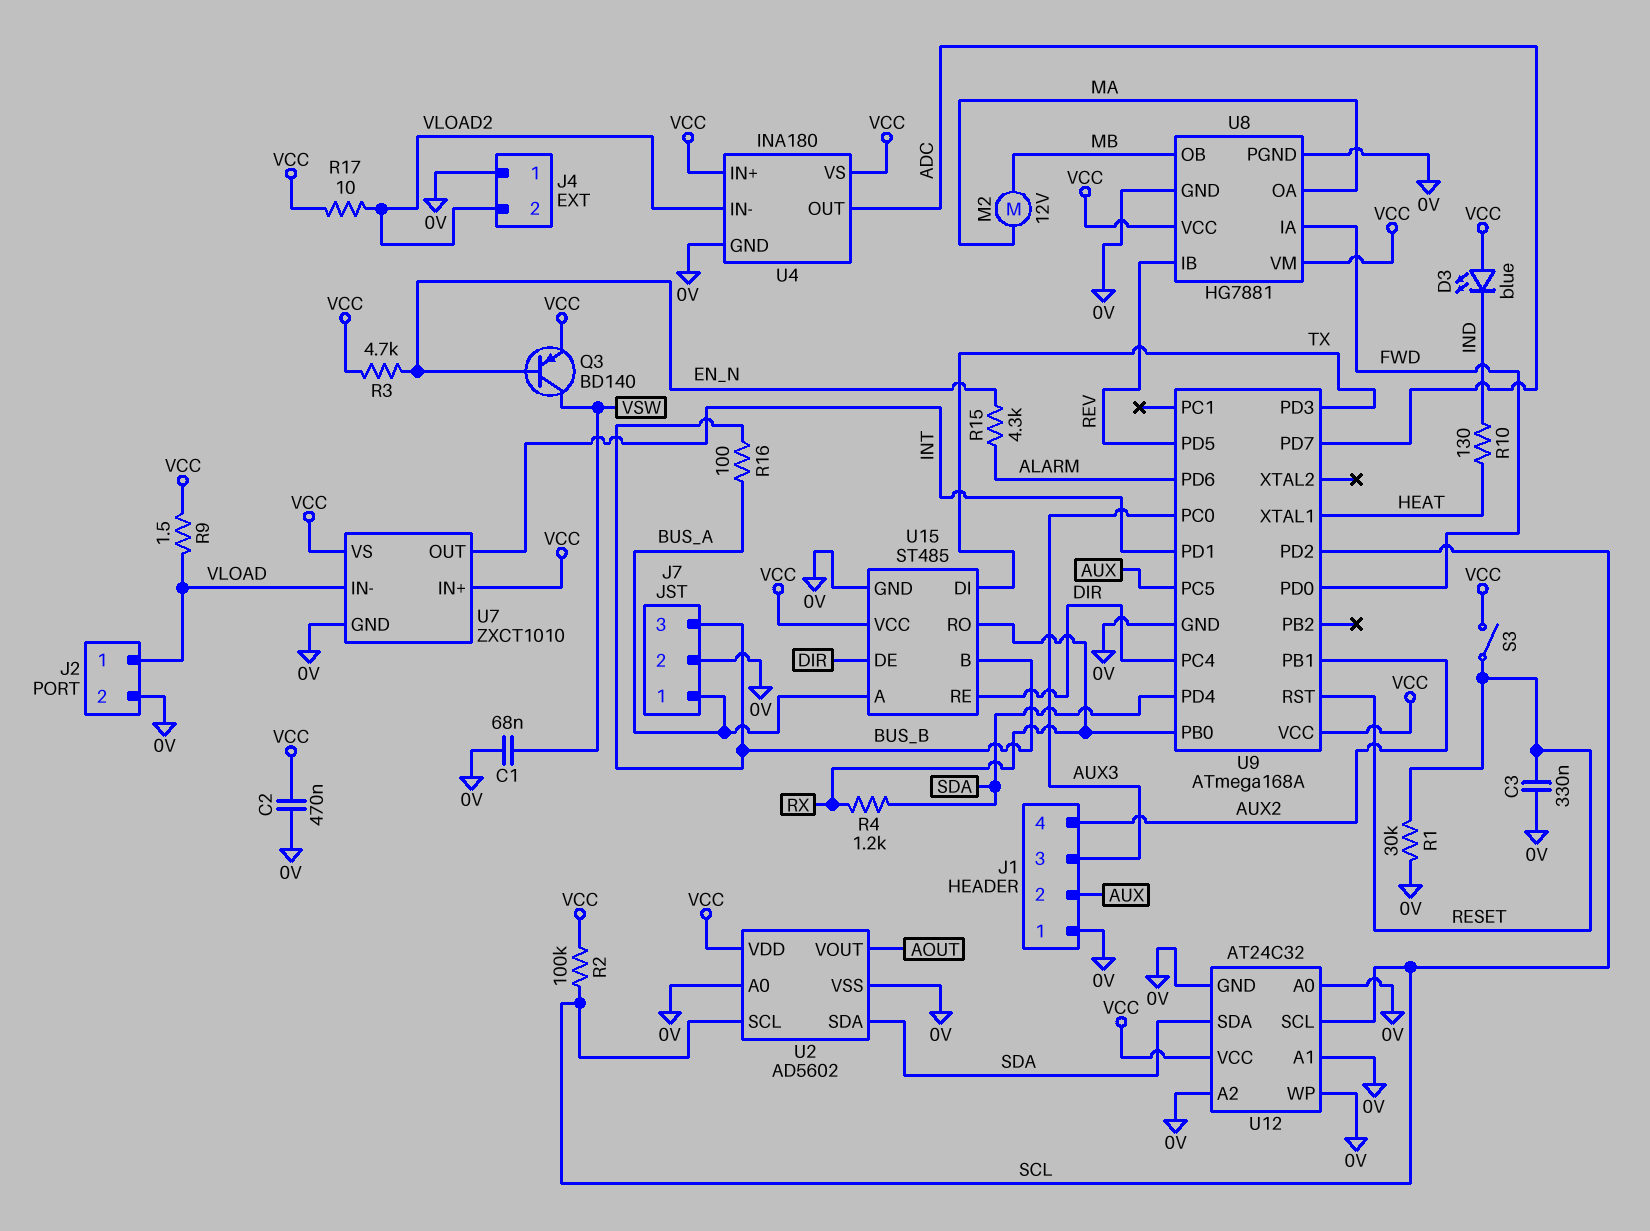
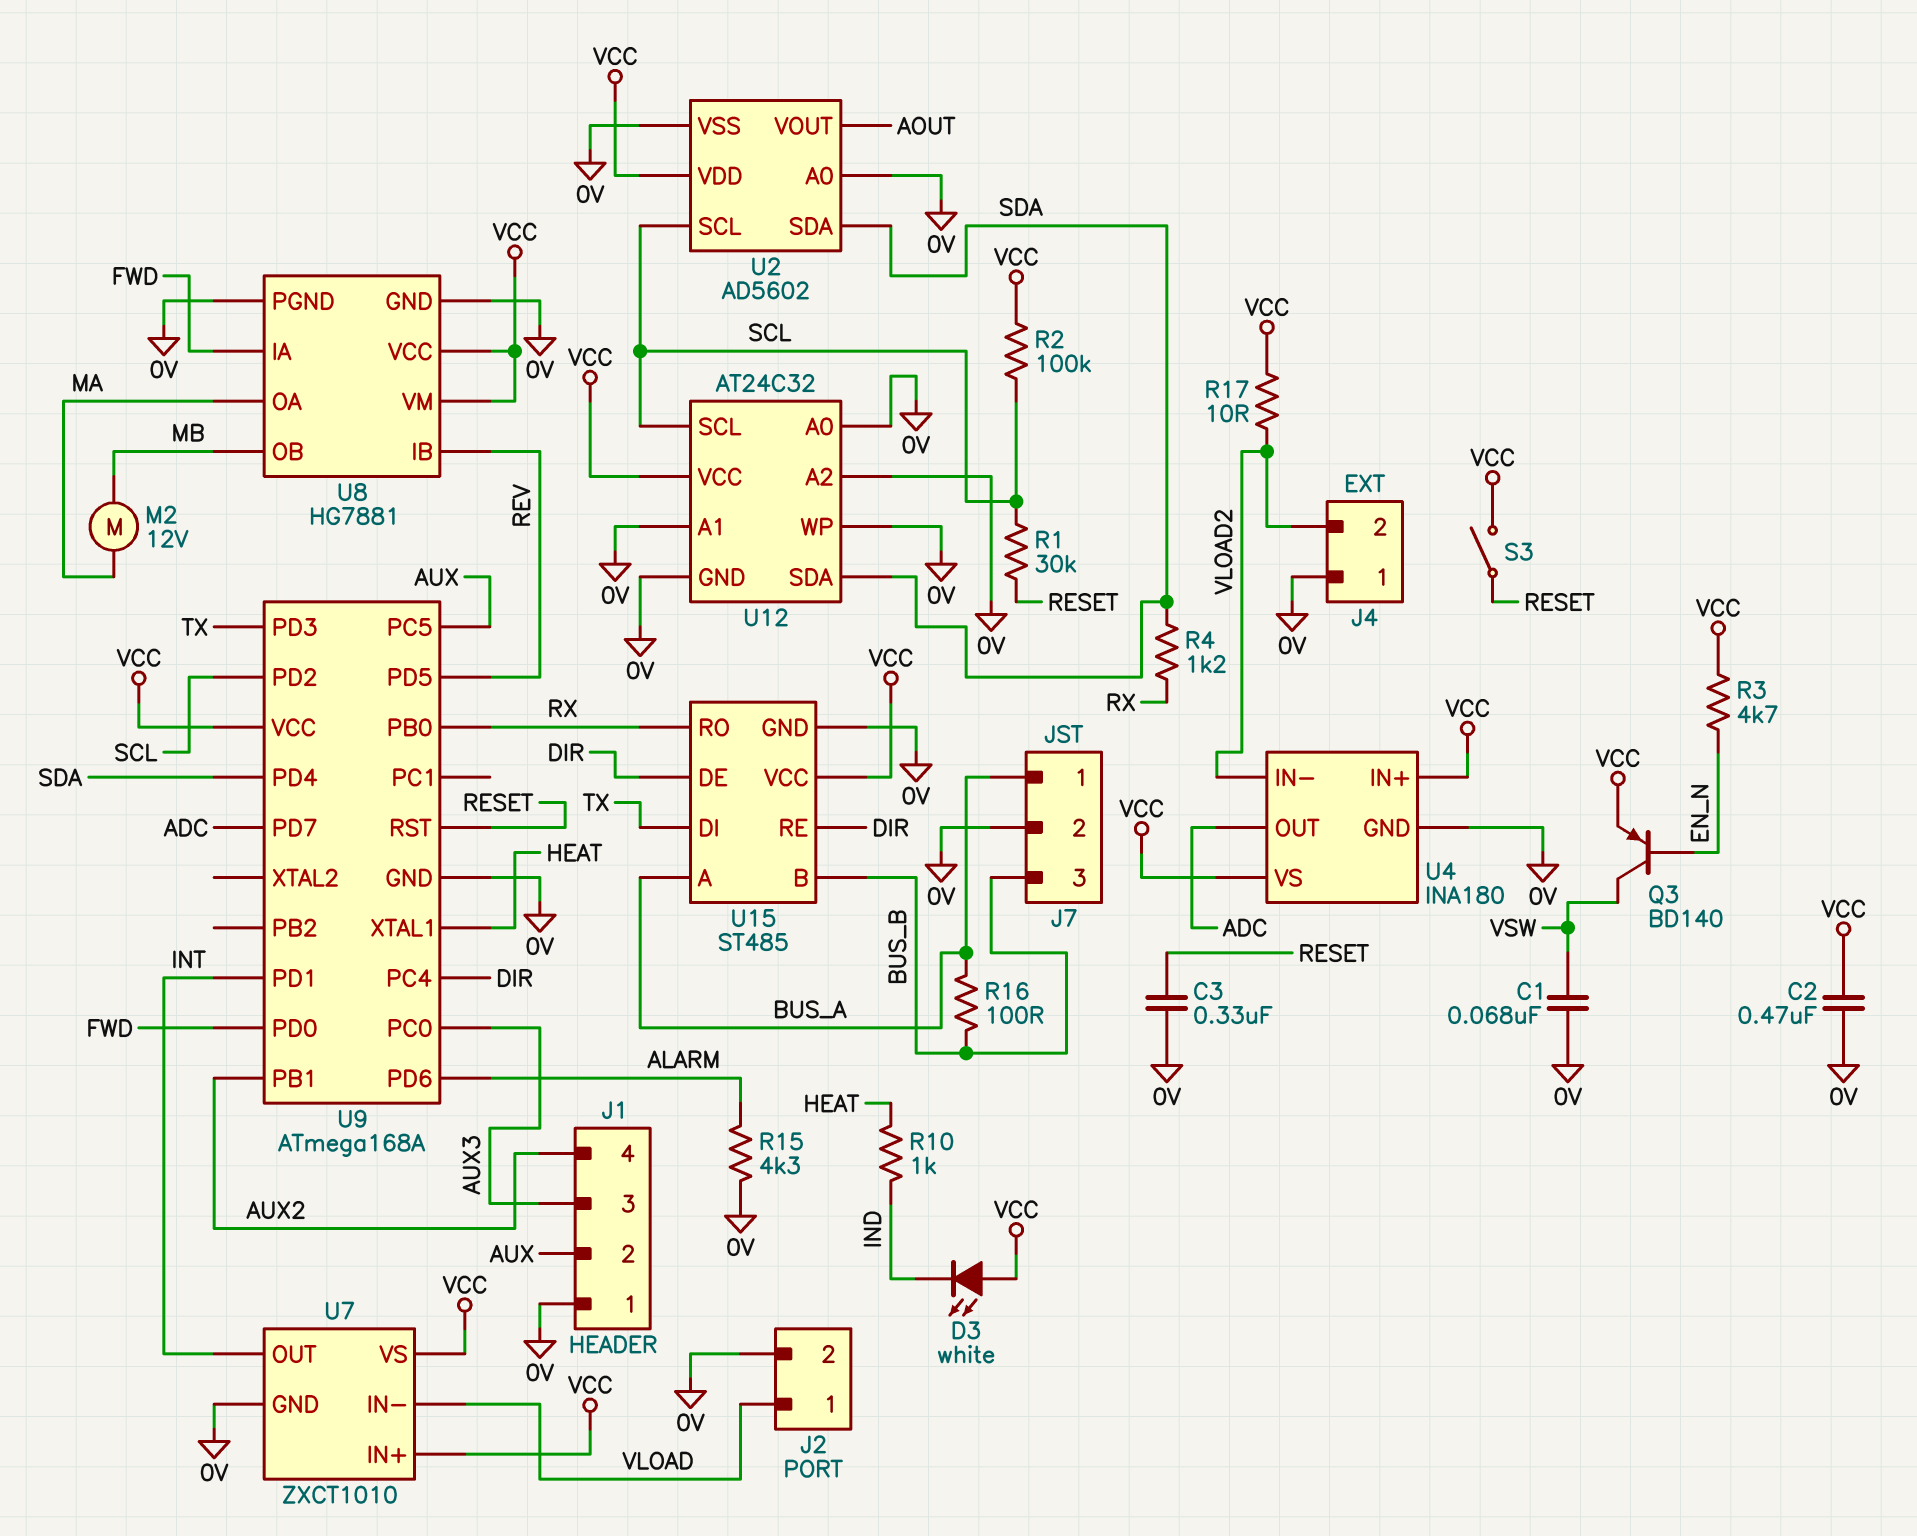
D3: LED blue (A VCC, K IND) -> LED white (A VCC, K IND)
R1: 30k (0V, RESET) -> 30k (RESET, SCL)
R9: 1.5 (VCC, VLOAD) -> none
R10: 130 (HEAT, IND) -> 1k (HEAT, IND)
R15: 4.3k (ALARM, EN_N) -> 4.3k (0V, ALARM)

